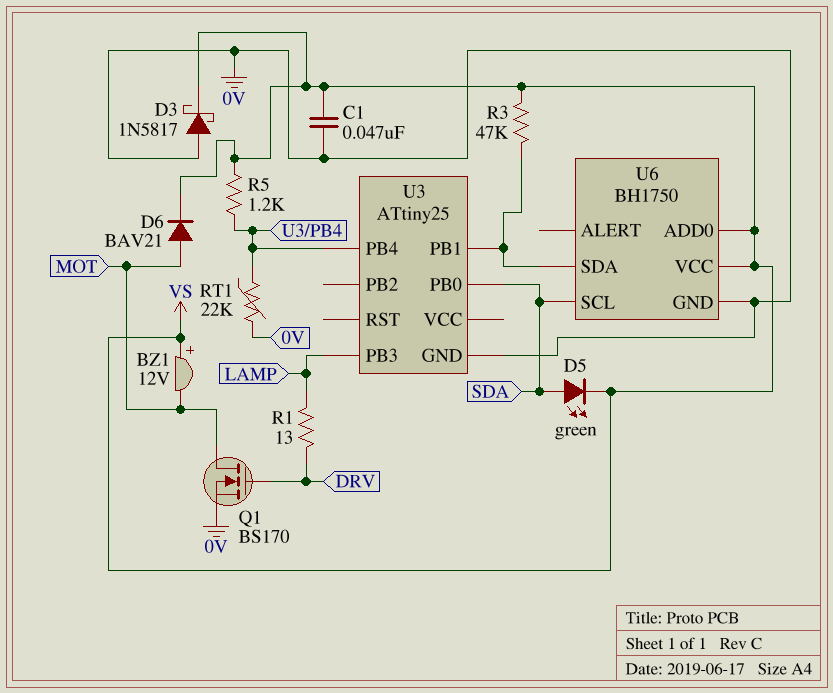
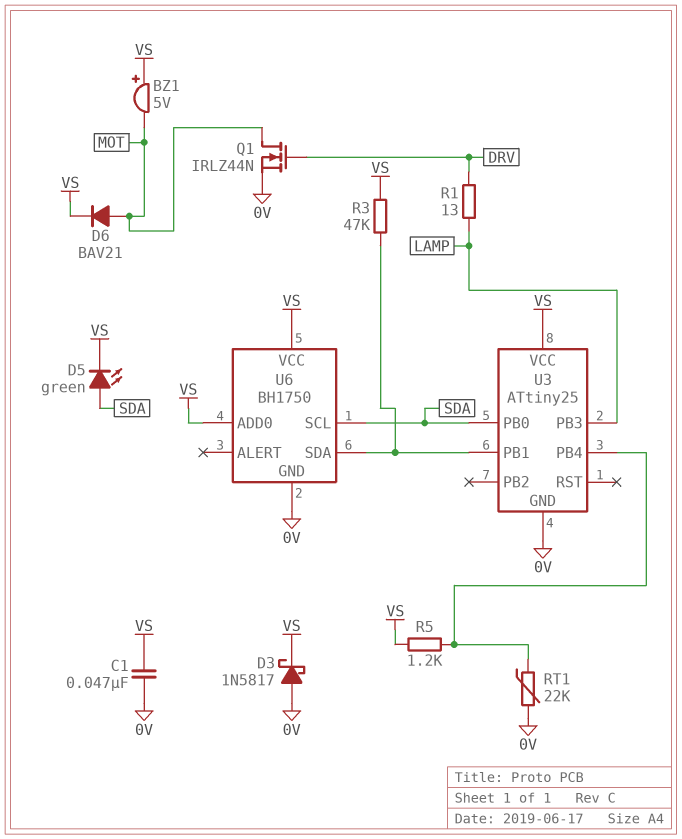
BZ1: buzzer 12V (plus VS, minus MOT) -> buzzer 5V (plus VS, minus MOT)
Q1: NMOS BS170 (G DRV, D MOT, S 0V) -> NMOS IRLZ44N (G DRV, D MOT, S 0V)
U3 pin VCC: none -> VS

